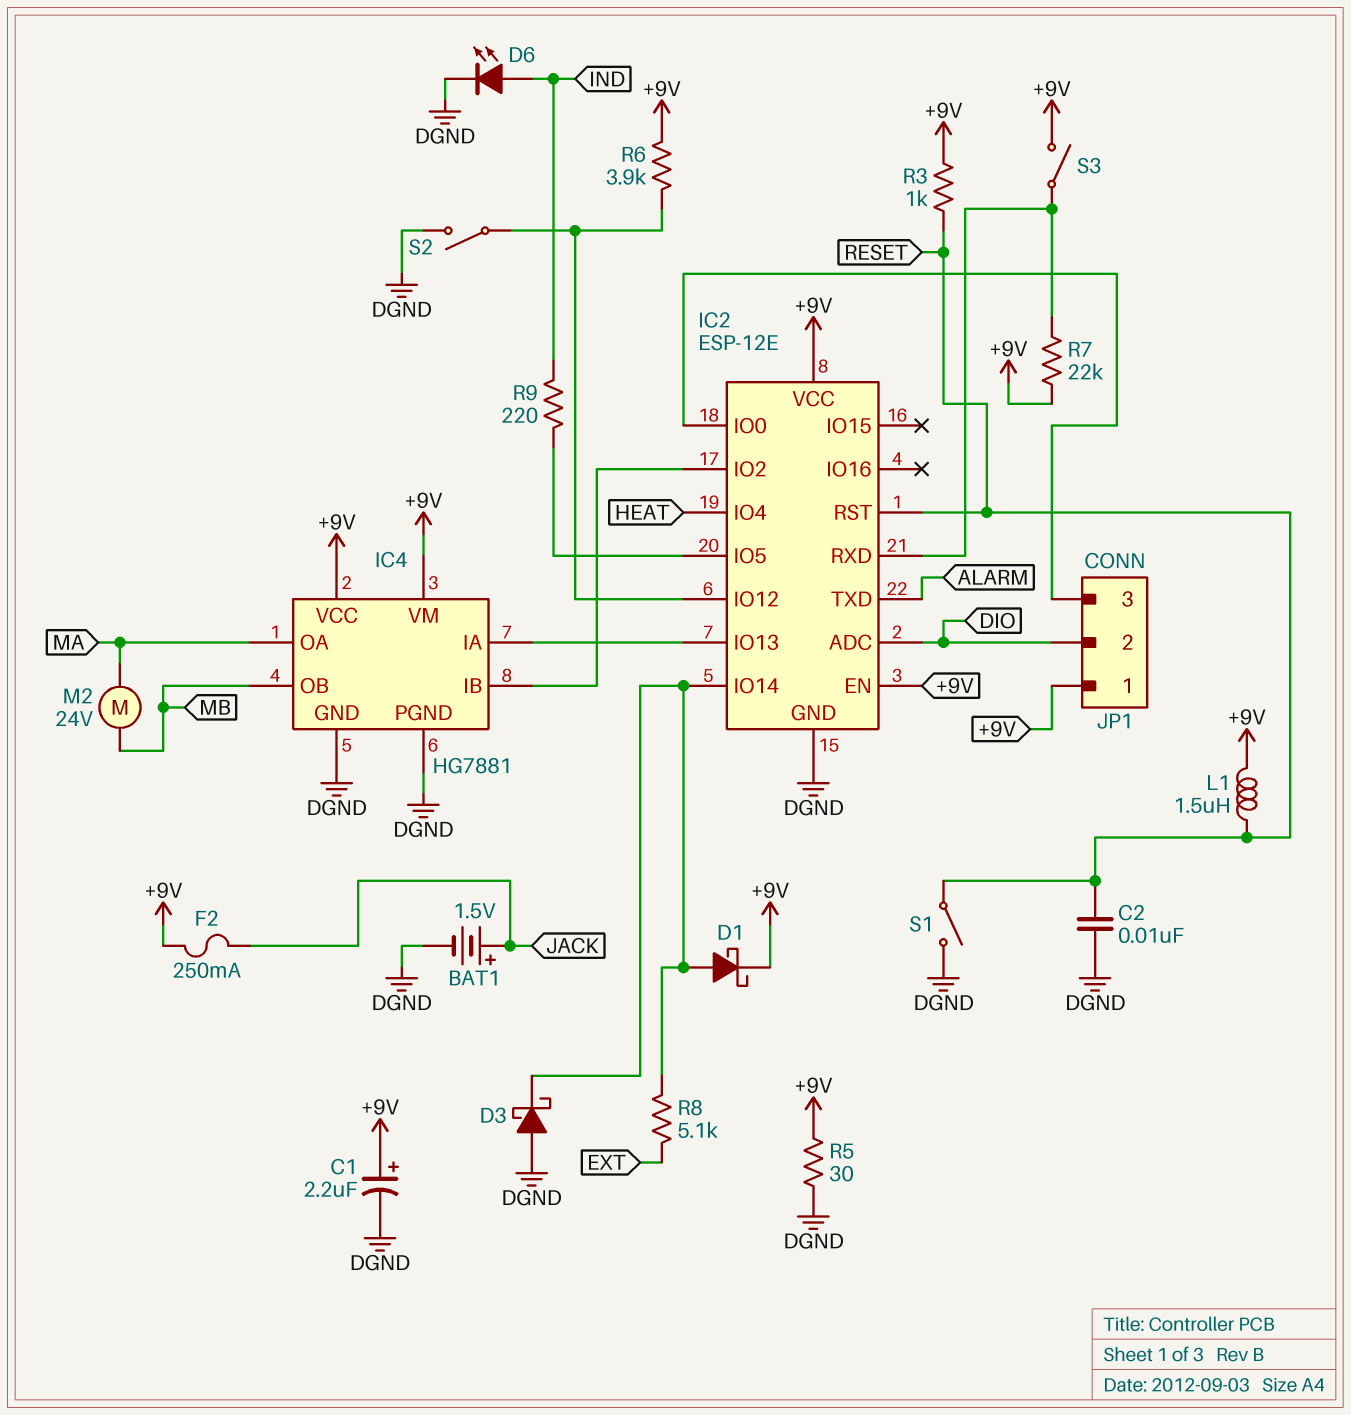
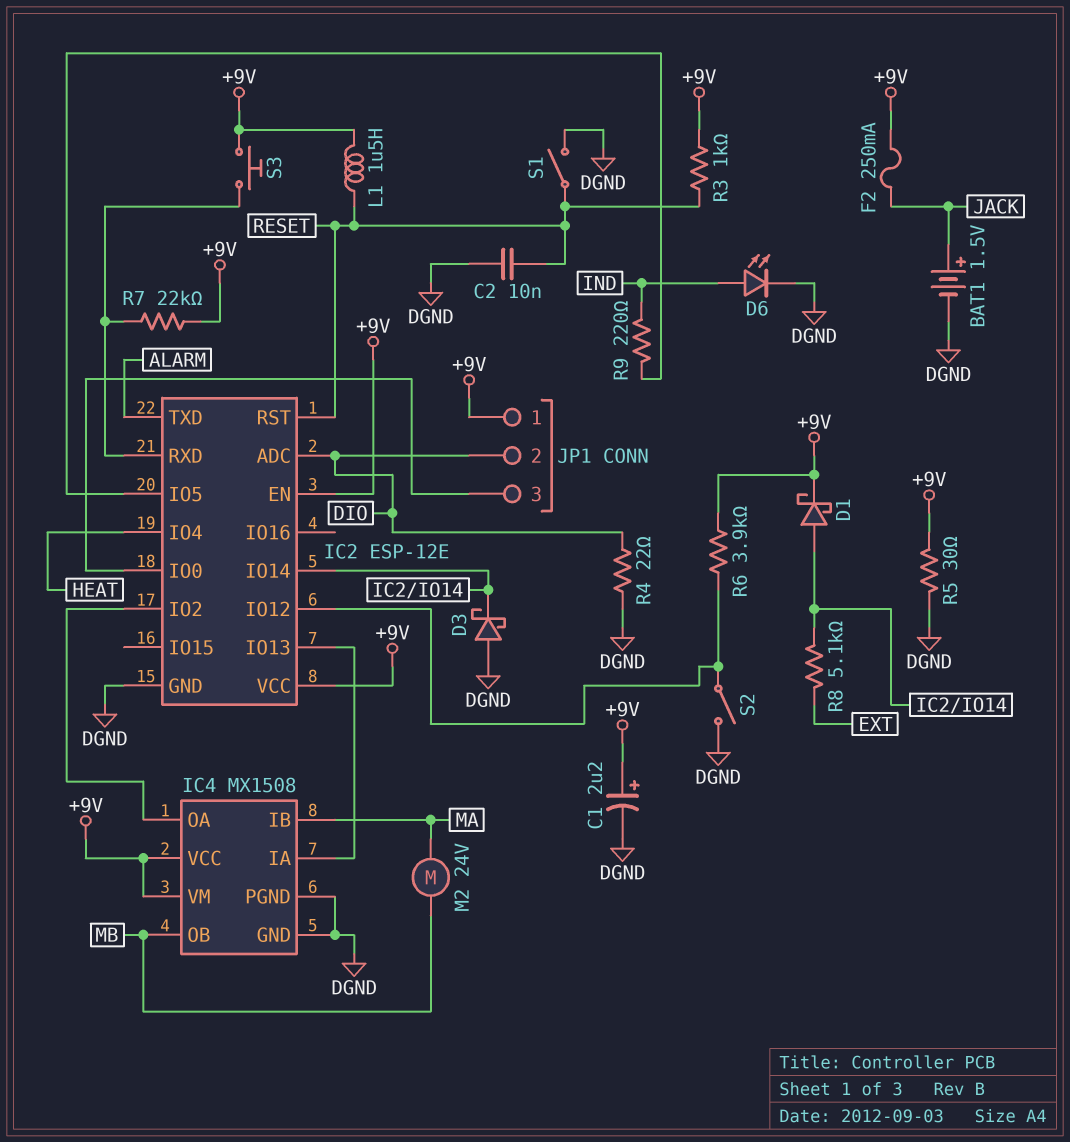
IC4: HG7881 -> MX1508
IC4 pin IB: IC2/IO2 -> MA
IC4 pin OA: MA -> IC2/IO2
R4: none -> 22 (DGND, DIO)
S3: switch (+9V, IC2/RXD) -> button (+9V, IC2/RXD)

